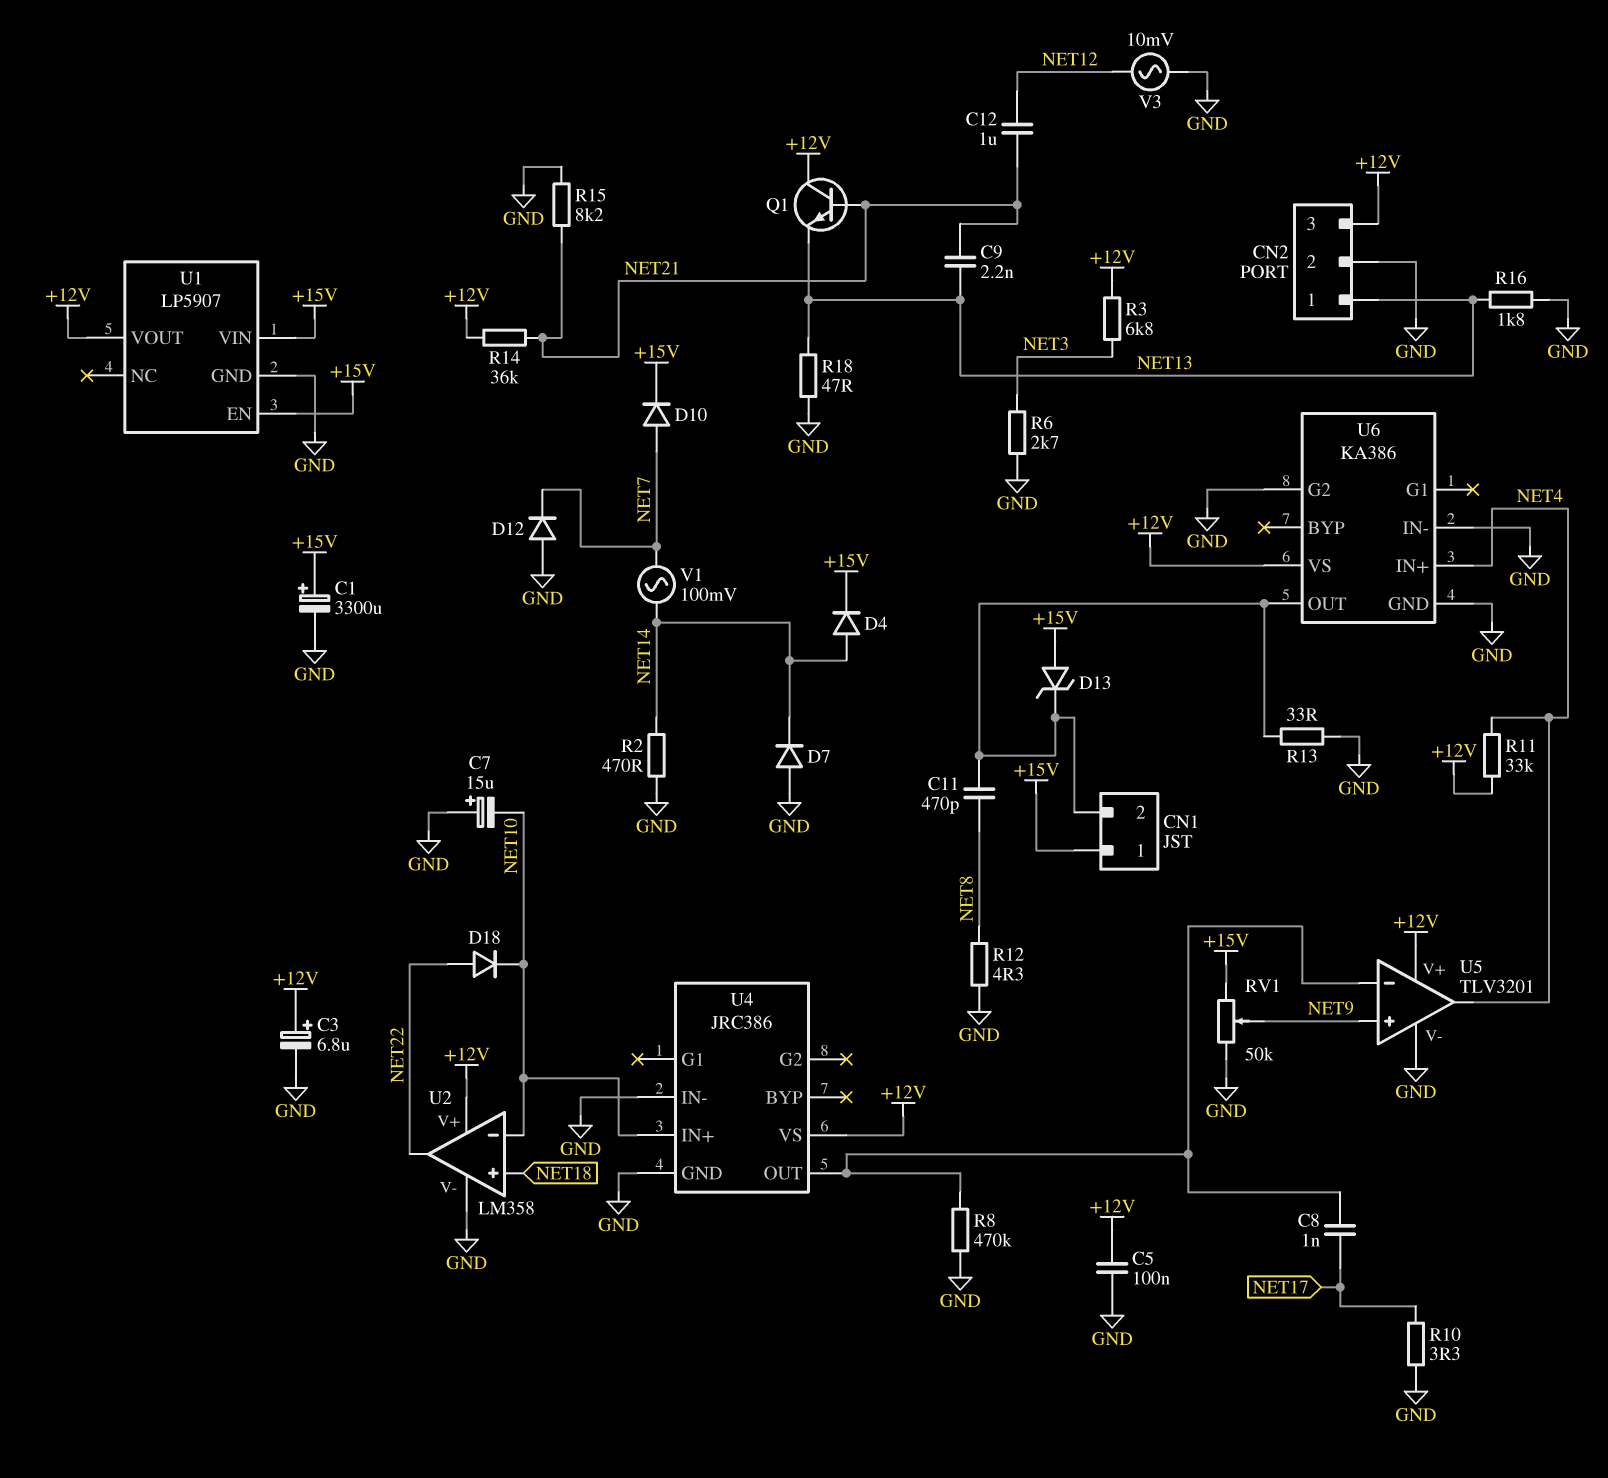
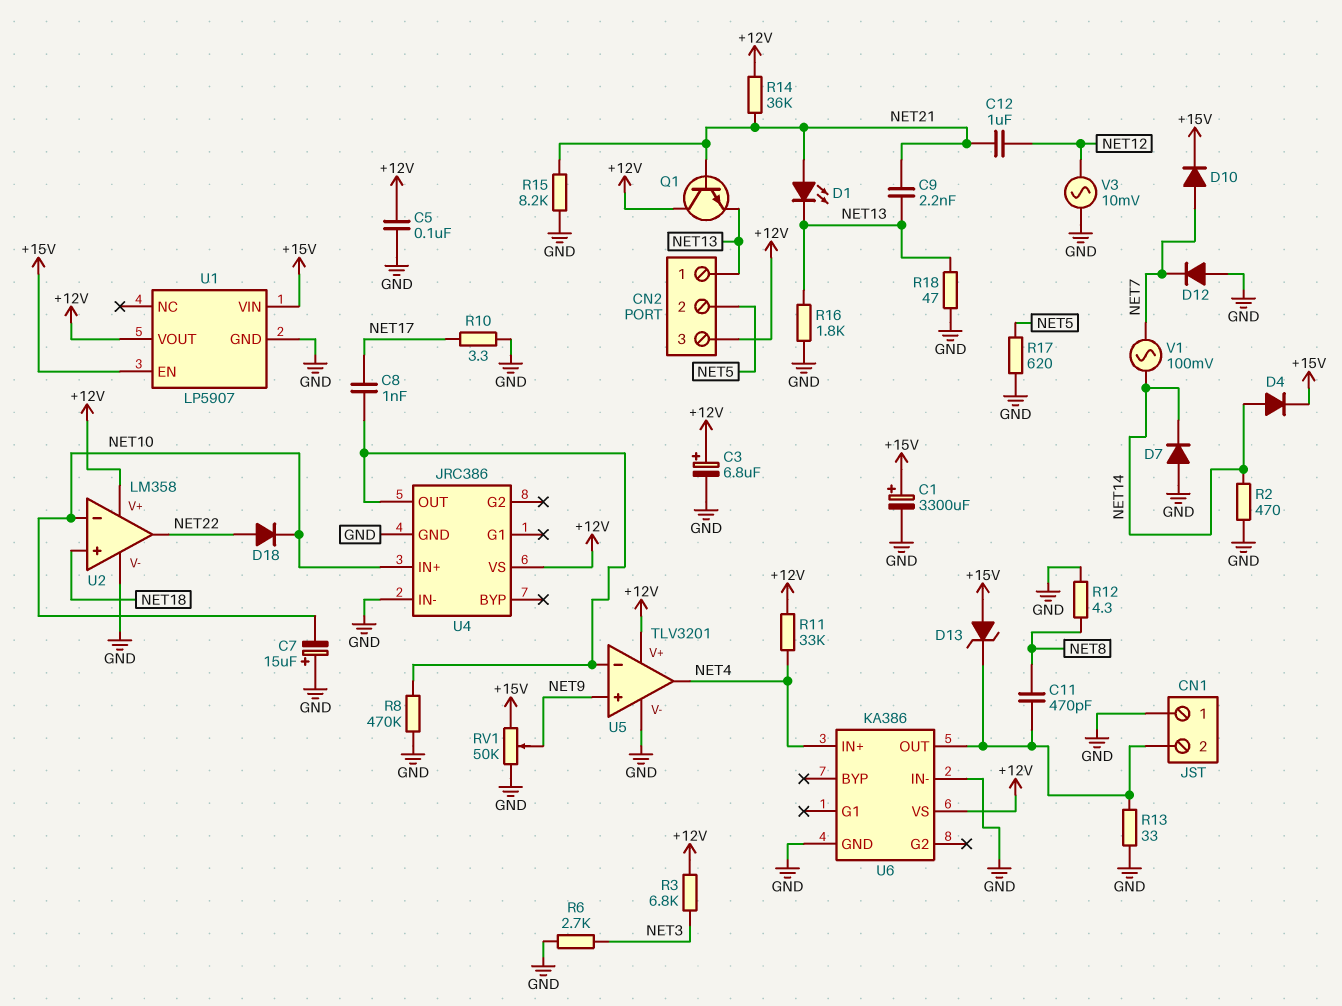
CN1 pin 1: +15V -> GND
CN2 pin 2: GND -> NET5
D1: none -> LED (A NET21, K NET13)
R17: none -> 620 (GND, NET5)
U6 pin G2: GND -> none

